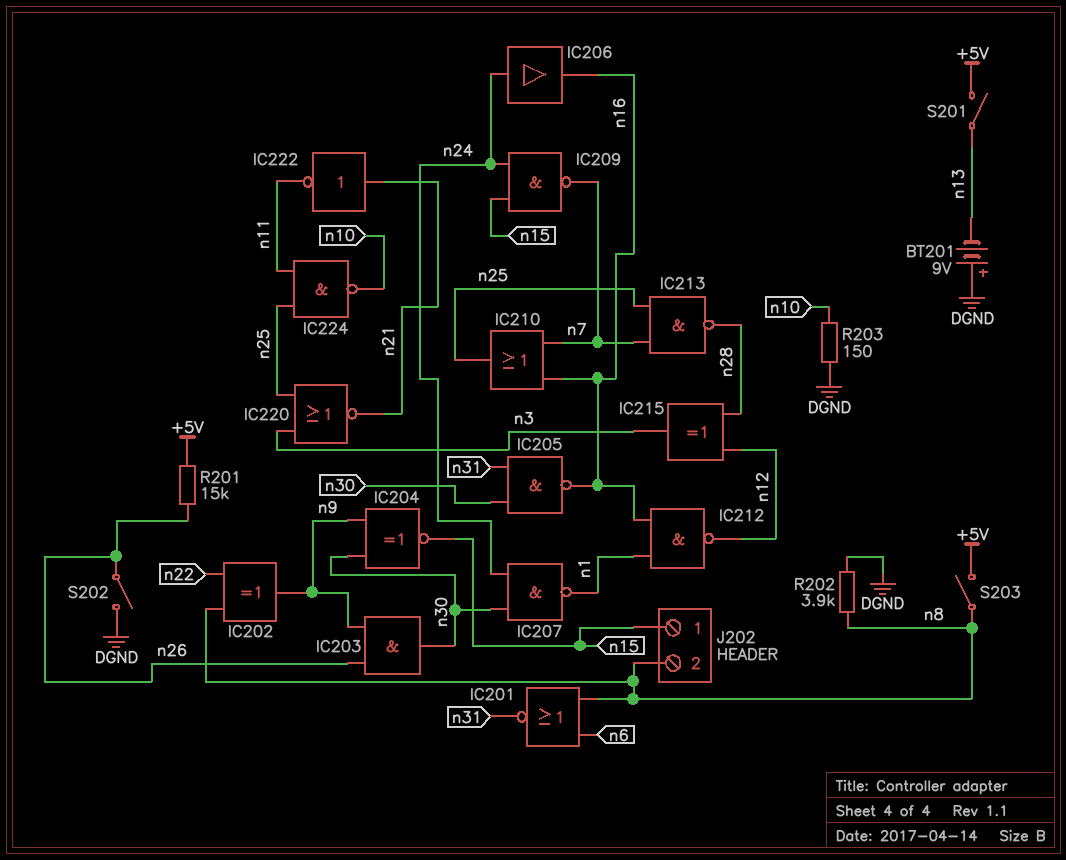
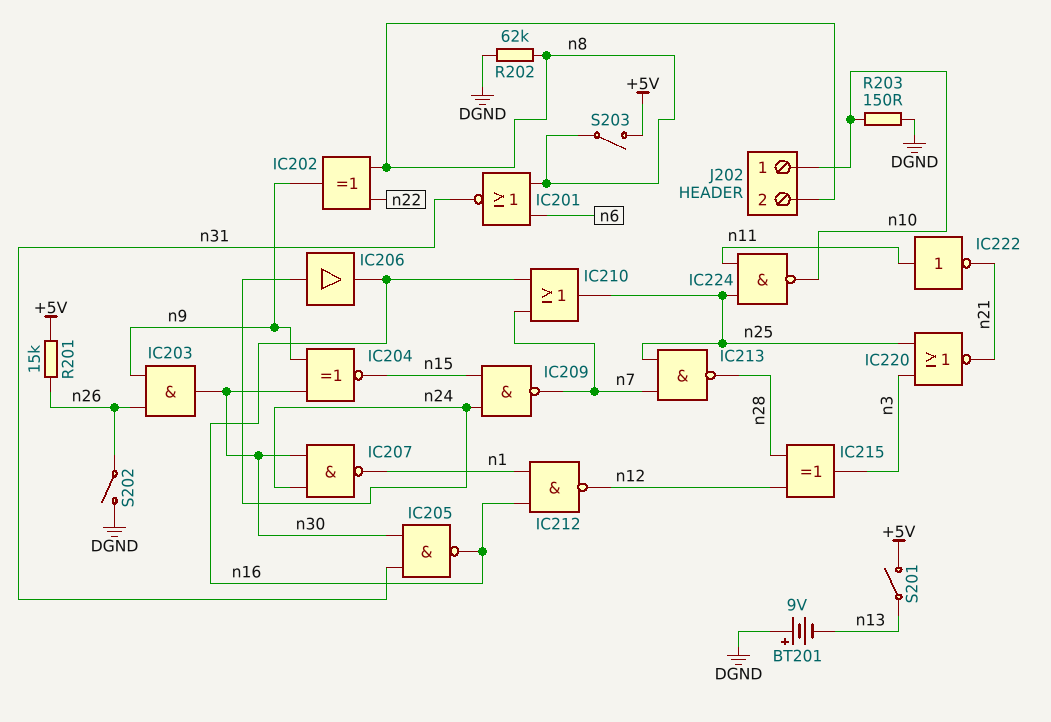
IC222: NOT (in n21, out n11) -> NOT (in n11, out n21)
J202 pin 1: n15 -> n10
R202: 3.9k (DGND, n8) -> 62k (DGND, n8)

